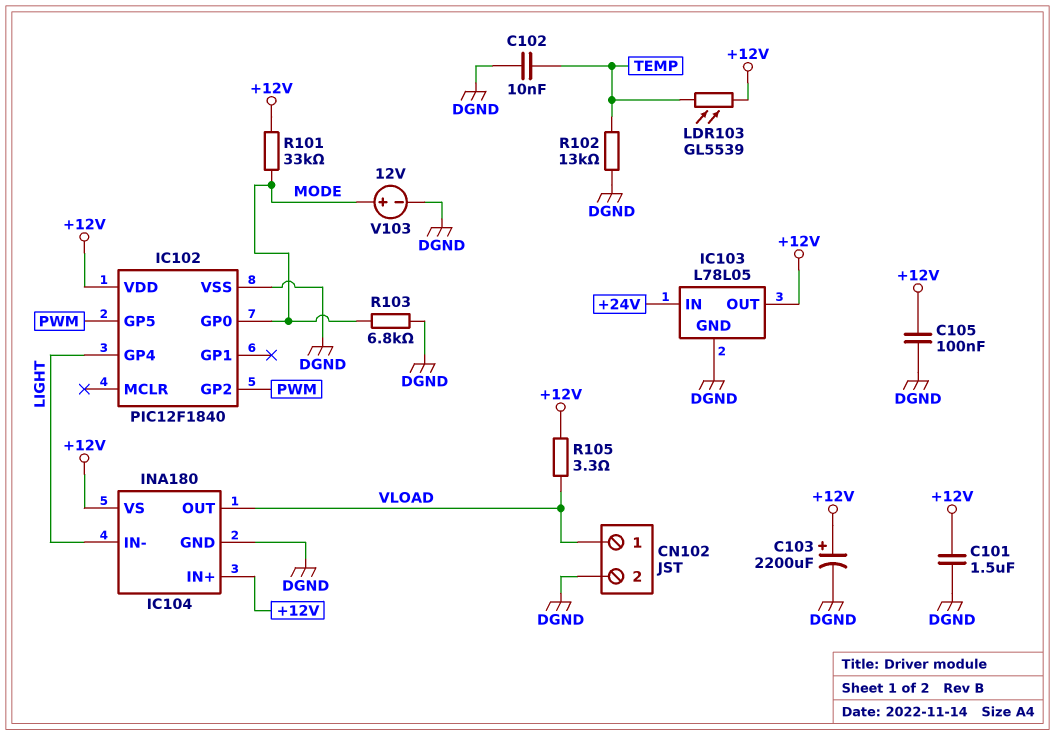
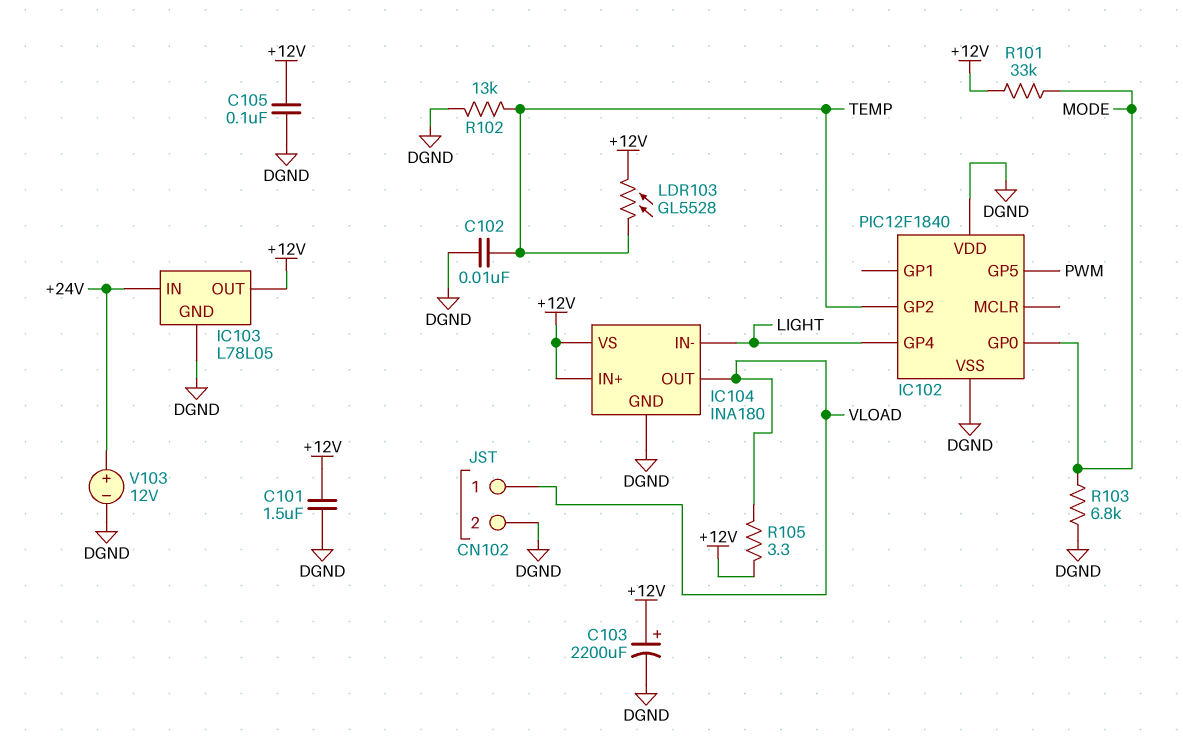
IC102 pin GP2: PWM -> TEMP
IC102 pin VDD: +12V -> DGND
LDR103: GL5539 (+12V, TEMP) -> GL5528 (+12V, TEMP)
V103: 12V (plus MODE, minus DGND) -> 12V (plus +24V, minus DGND)

